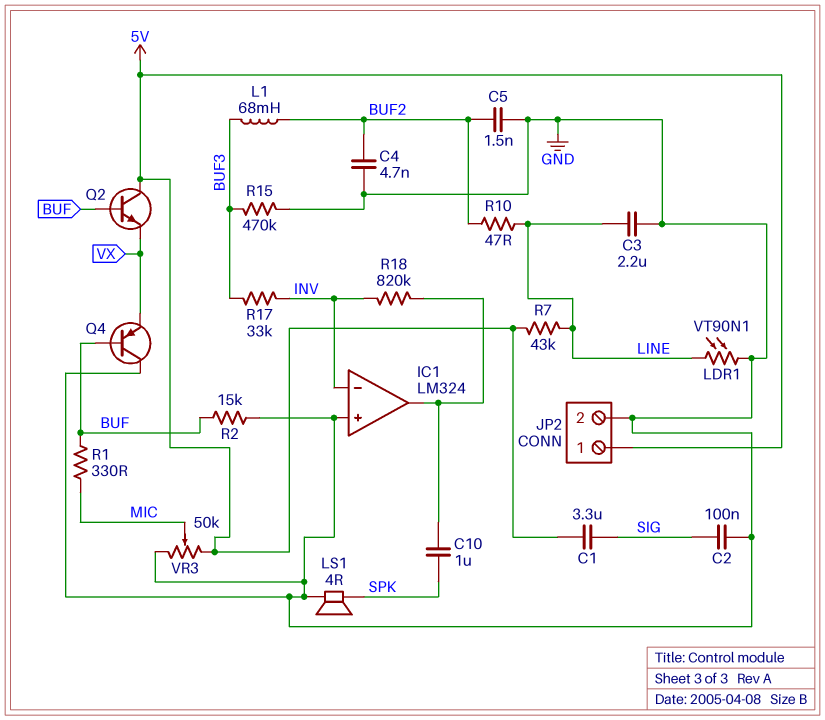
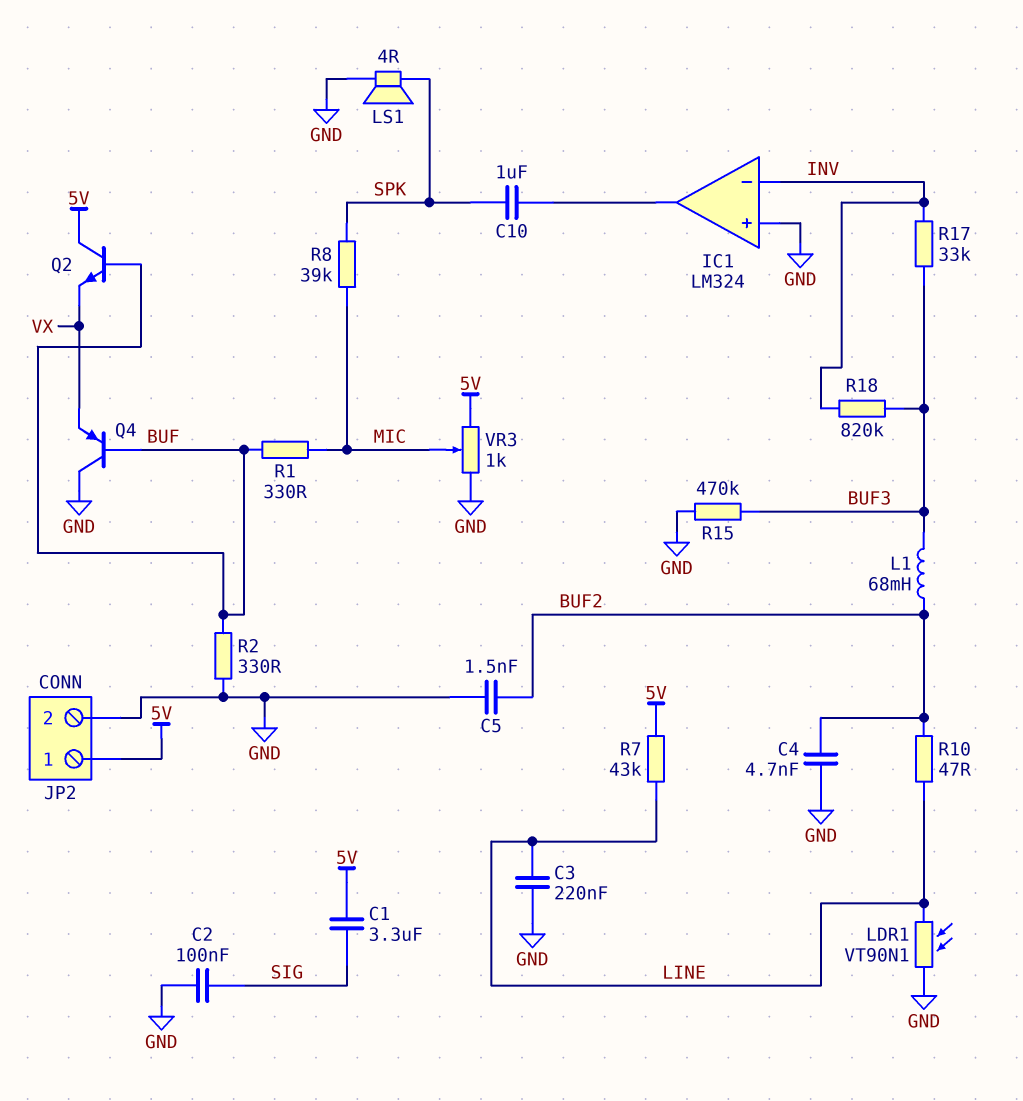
C3: 2.2uF (GND, LINE) -> 220nF (GND, LINE)
R2: 15k (BUF, GND) -> 330 (BUF, GND)
R8: none -> 39k (MIC, SPK)
R18: 820k (IC1/out, INV) -> 820k (BUF3, INV)
VR3: 50k (5V, GND, wiper MIC) -> 1k (5V, GND, wiper MIC)

